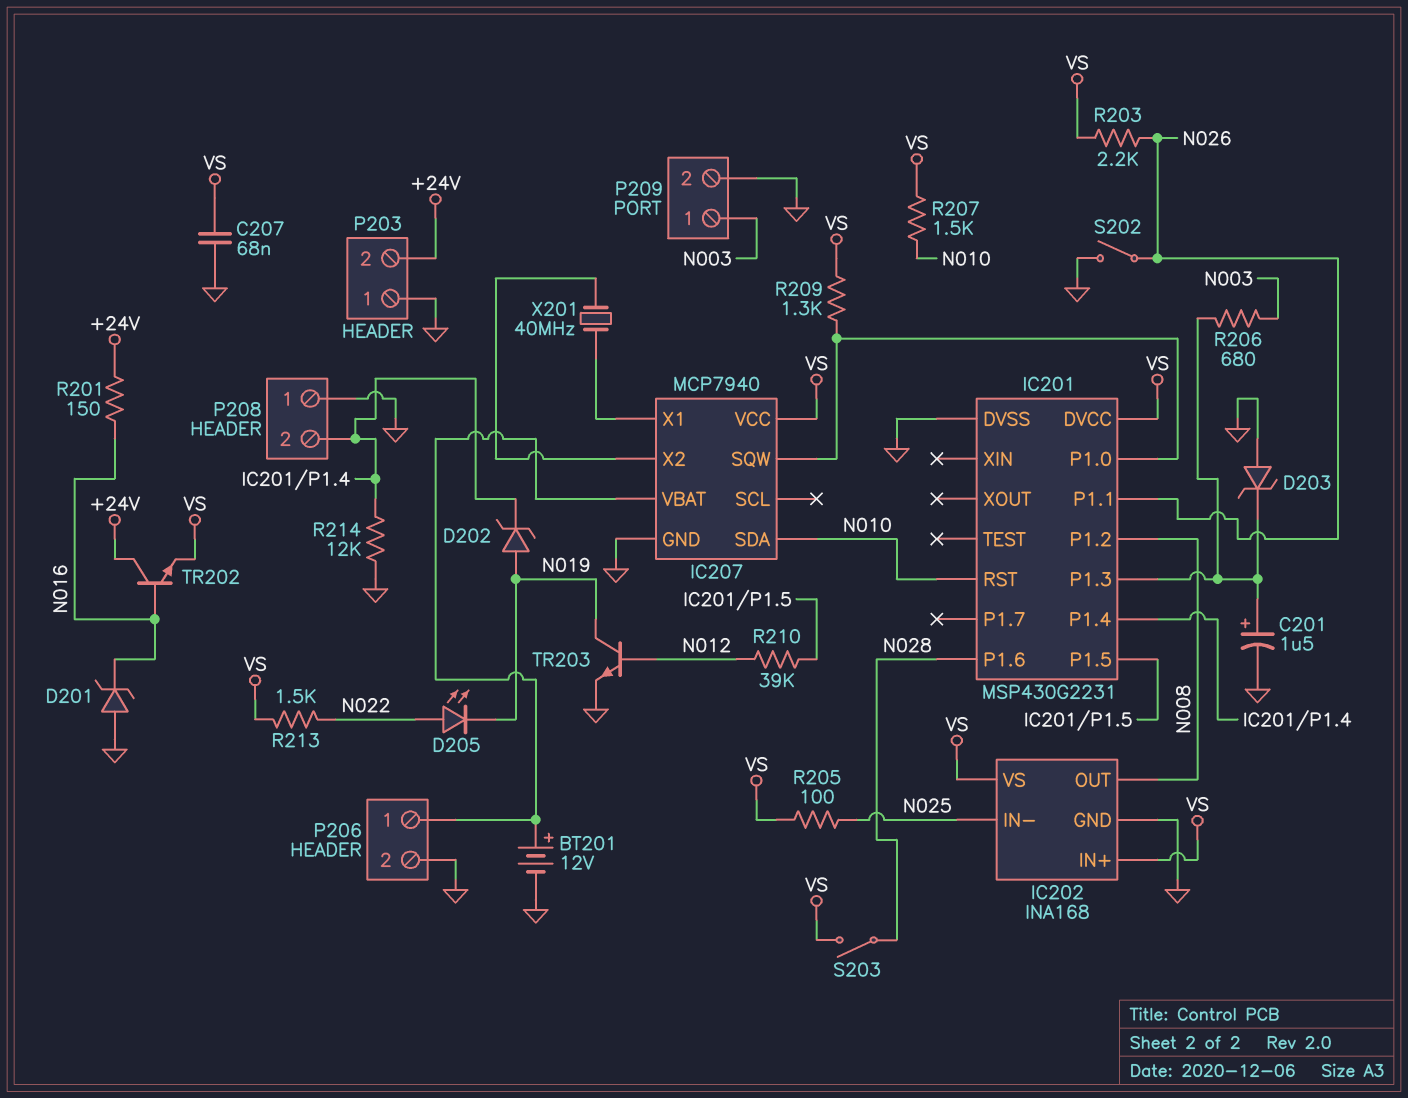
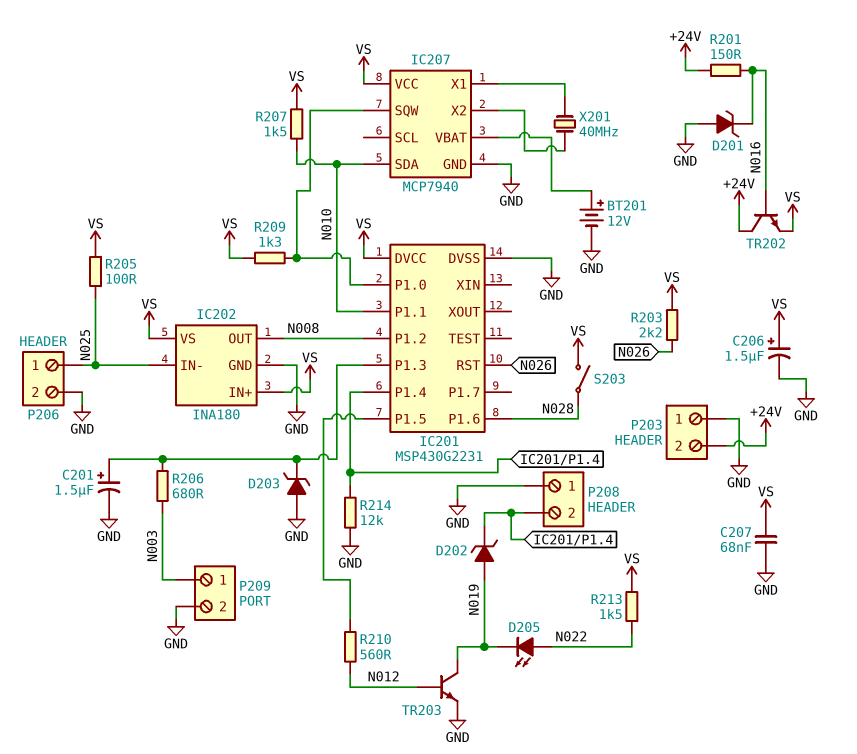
C206: none -> 1.5uF (plus VS, minus GND)
IC201 pin P1.1: N026 -> N010
IC201 pin RST: N010 -> N026
IC202: INA168 -> INA180
P206 pin 1: IC207/VBAT -> N025
R210: 39k (IC201/P1.5, N012) -> 560 (IC201/P1.5, N012)
S202: switch (GND, N026) -> none

